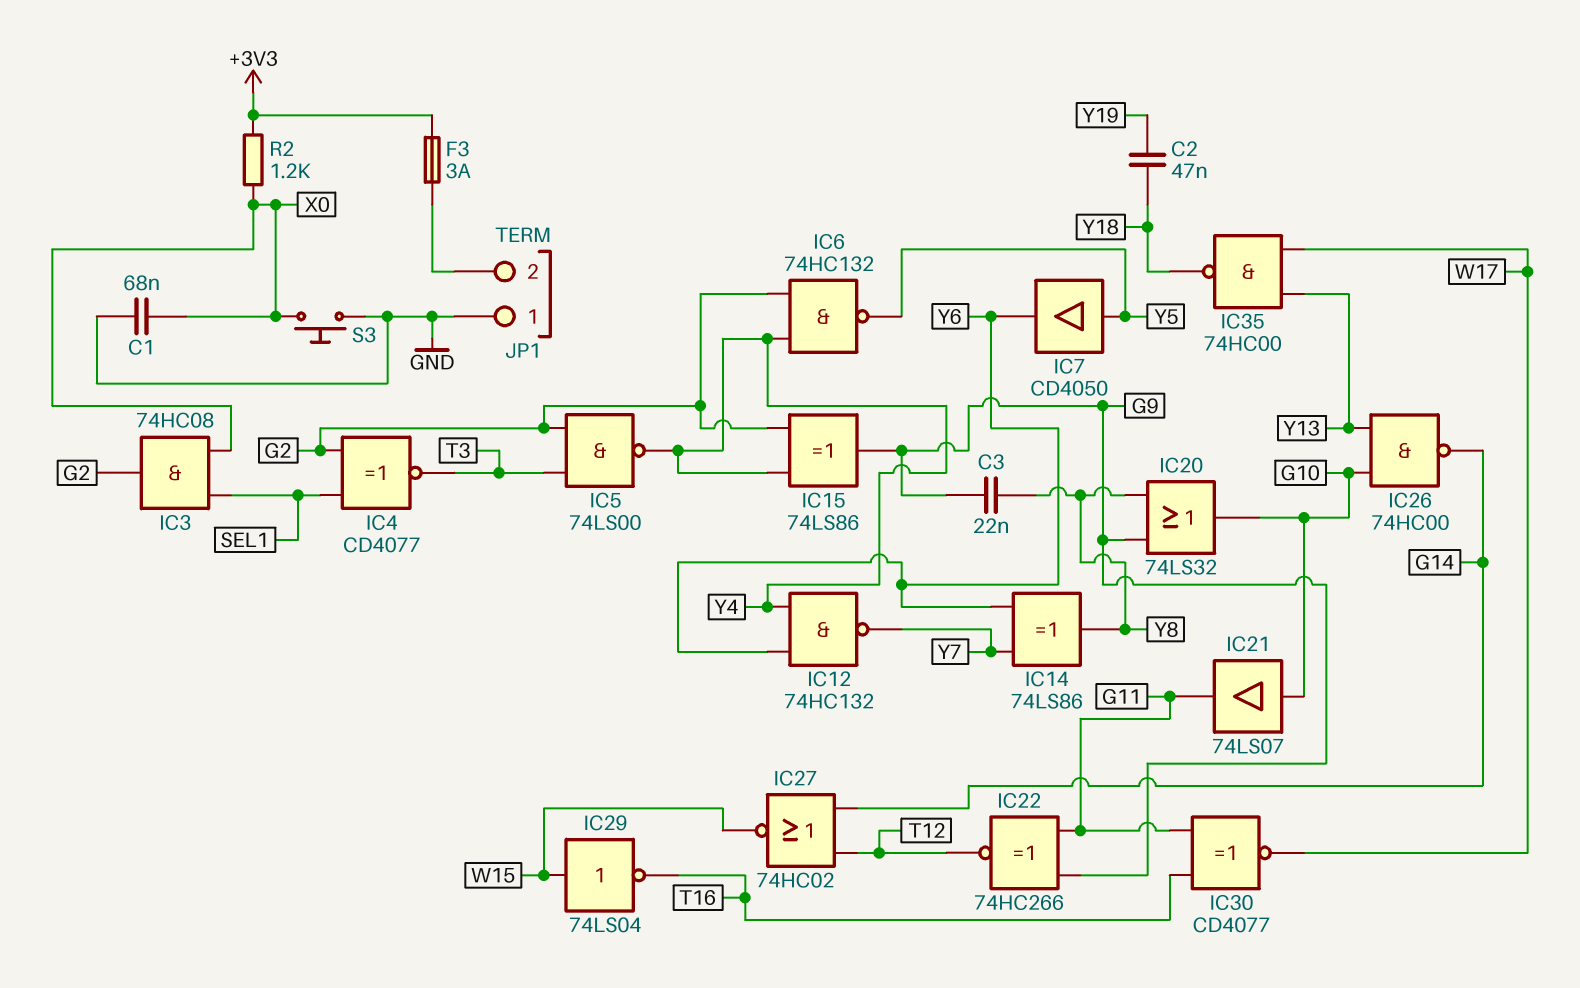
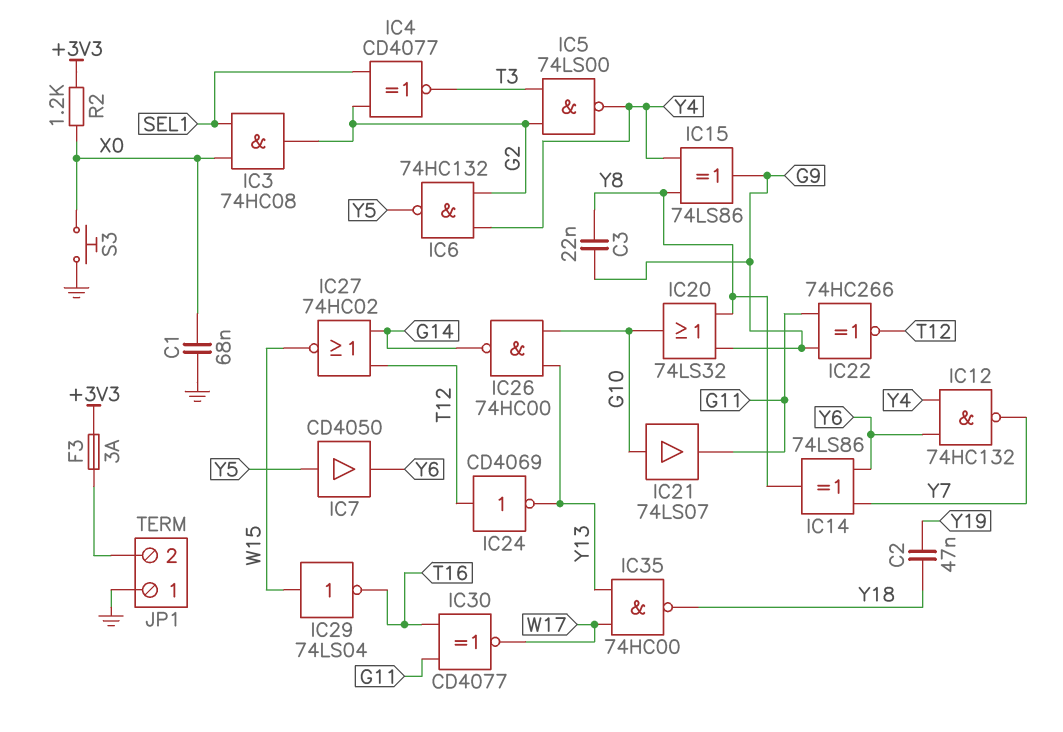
IC15: XOR 74LS86 (in G2, in Y4, out G9) -> XOR 74LS86 (in Y4, in Y8, out G9)
IC24: none -> NOT CD4069 (in T12, out Y13)

